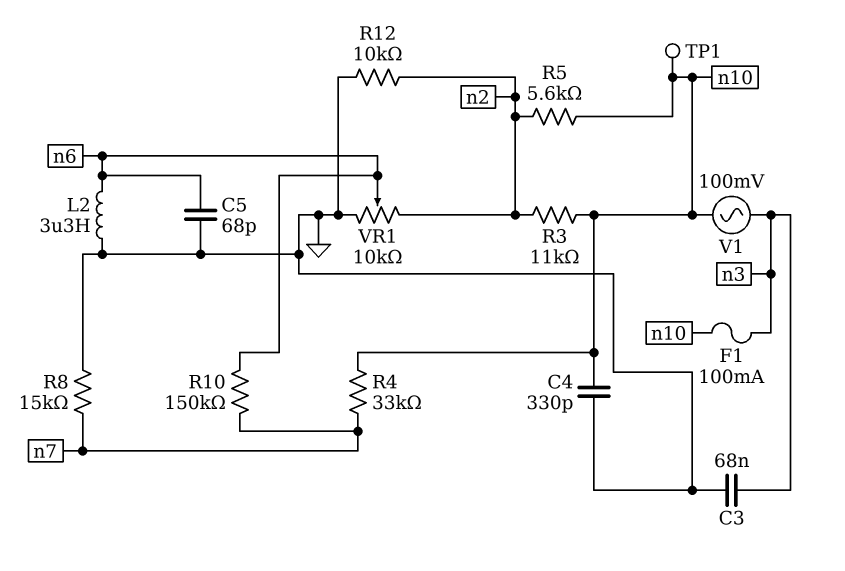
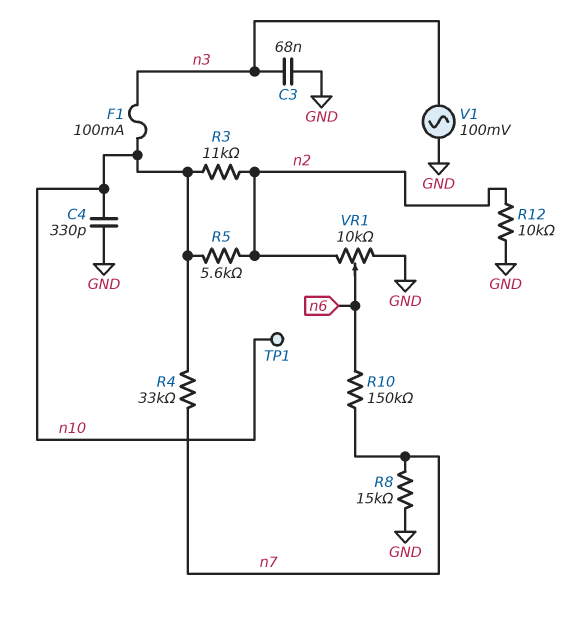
C5: 68pF (GND, n6) -> none
L2: 3.3uH (GND, n6) -> none
V1: AC 100mV (n3, n10) -> AC 100mV (GND, n3)

